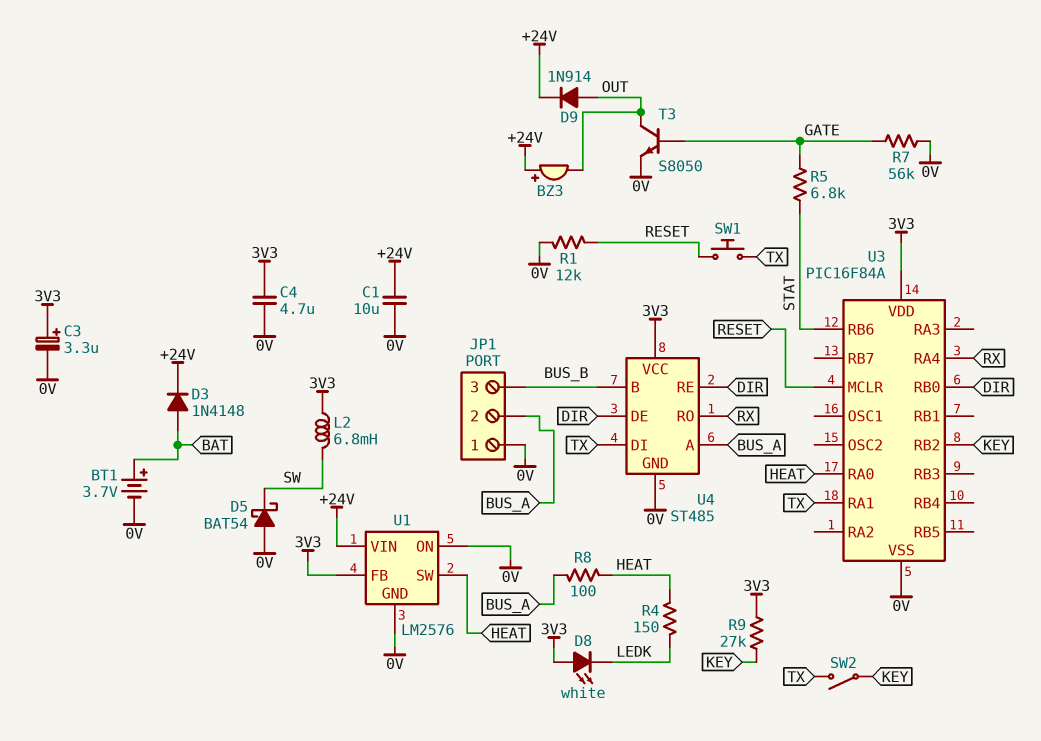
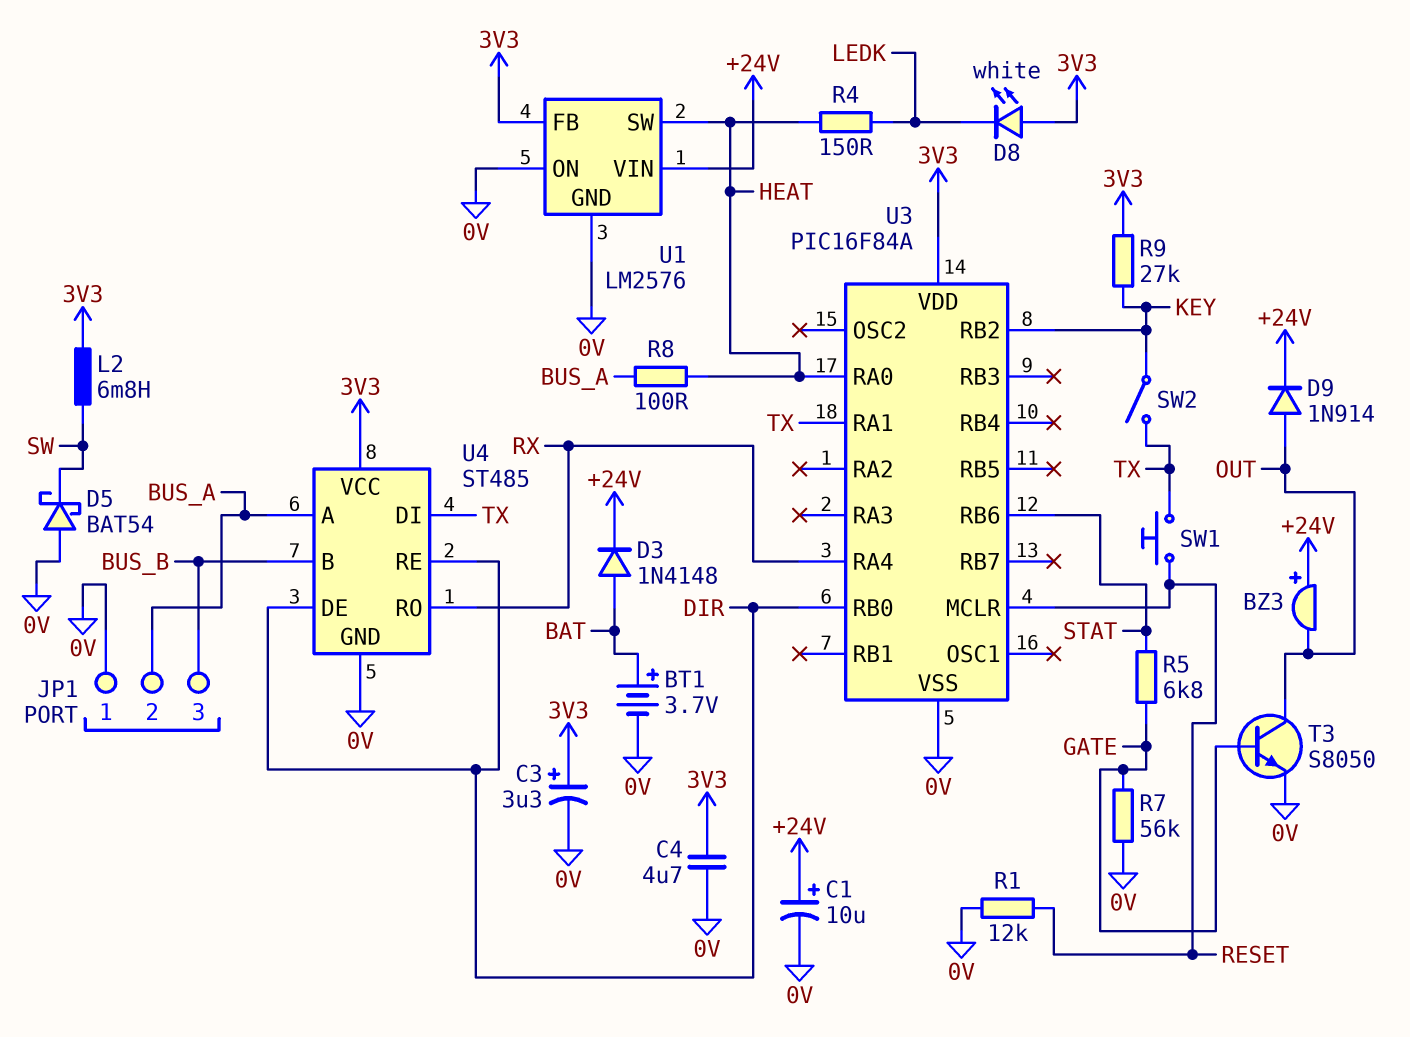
C1: 10uF (+24V, 0V) -> 10uF (plus +24V, minus 0V)

